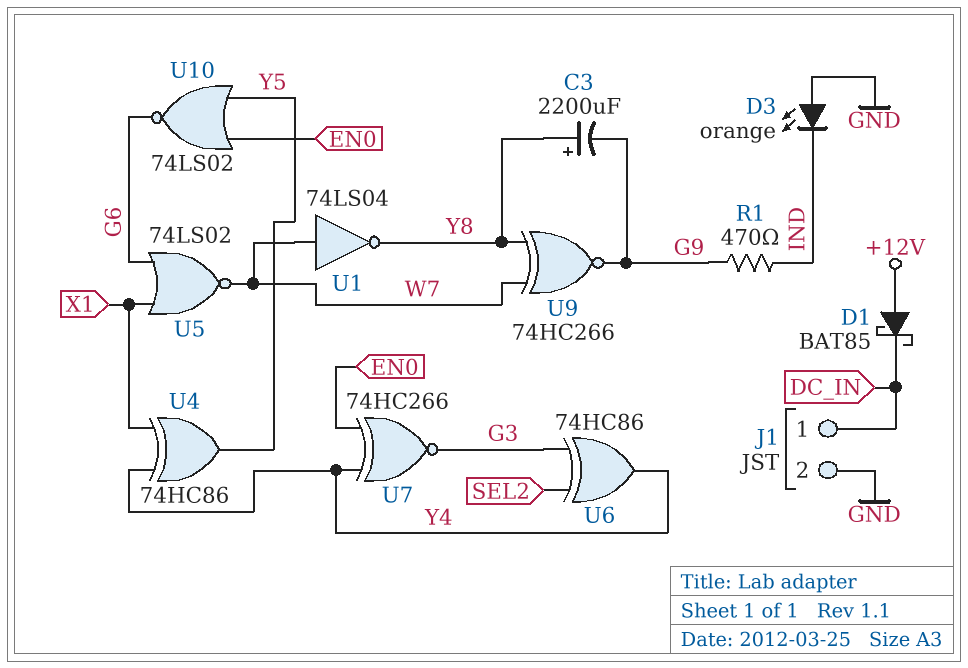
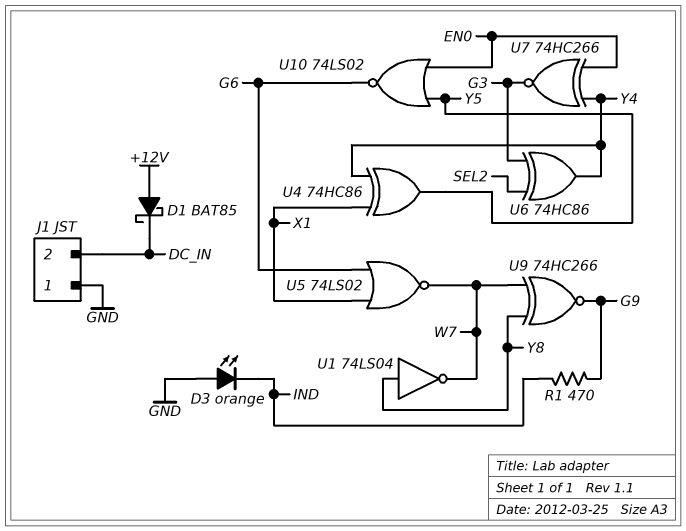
C3: 2200uF (plus Y8, minus G9) -> none
J1 pin 1: DC_IN -> GND
J1 pin 2: GND -> DC_IN
U1: NOT 74LS04 (in W7, out Y8) -> NOT 74LS04 (in Y8, out W7)

